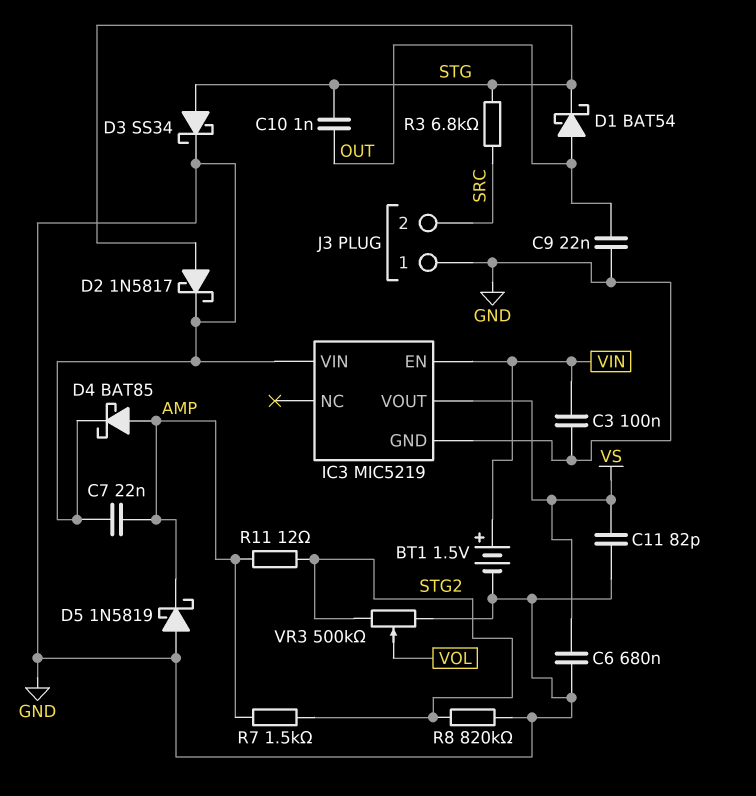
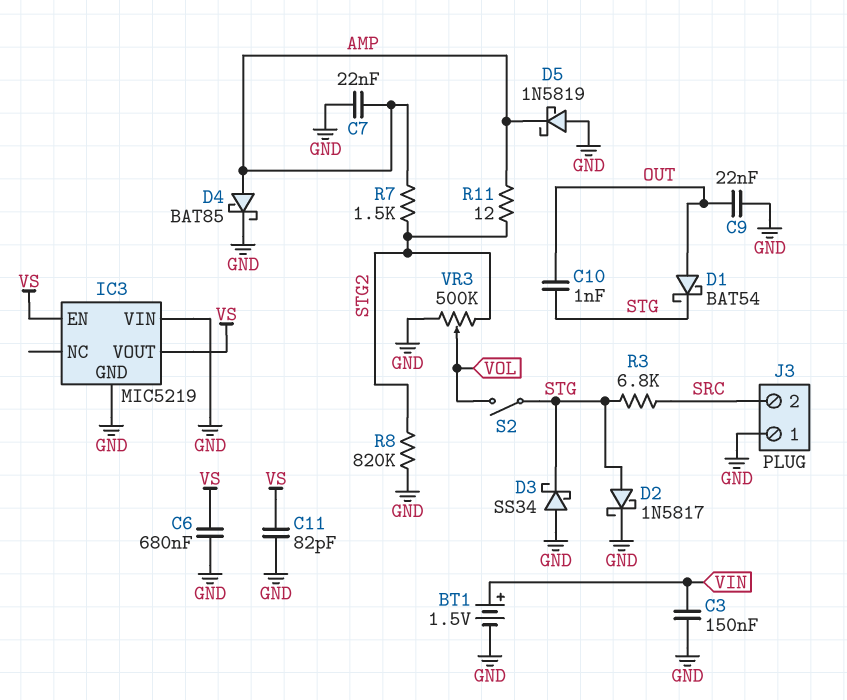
C3: 100nF (GND, VIN) -> 150nF (GND, VIN)
D3: schottky SS34 (A STG, K GND) -> schottky SS34 (A GND, K STG)
IC3 pin EN: VIN -> VS
S2: none -> switch (STG, VOL)

